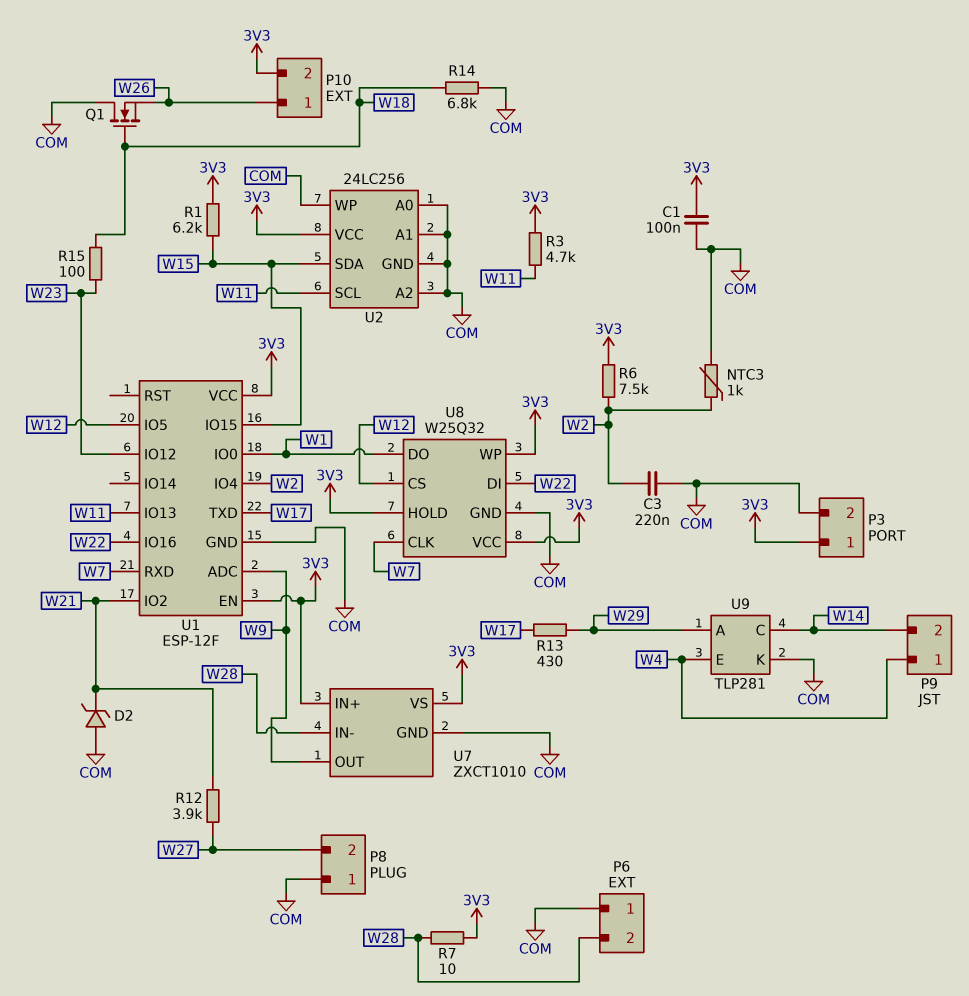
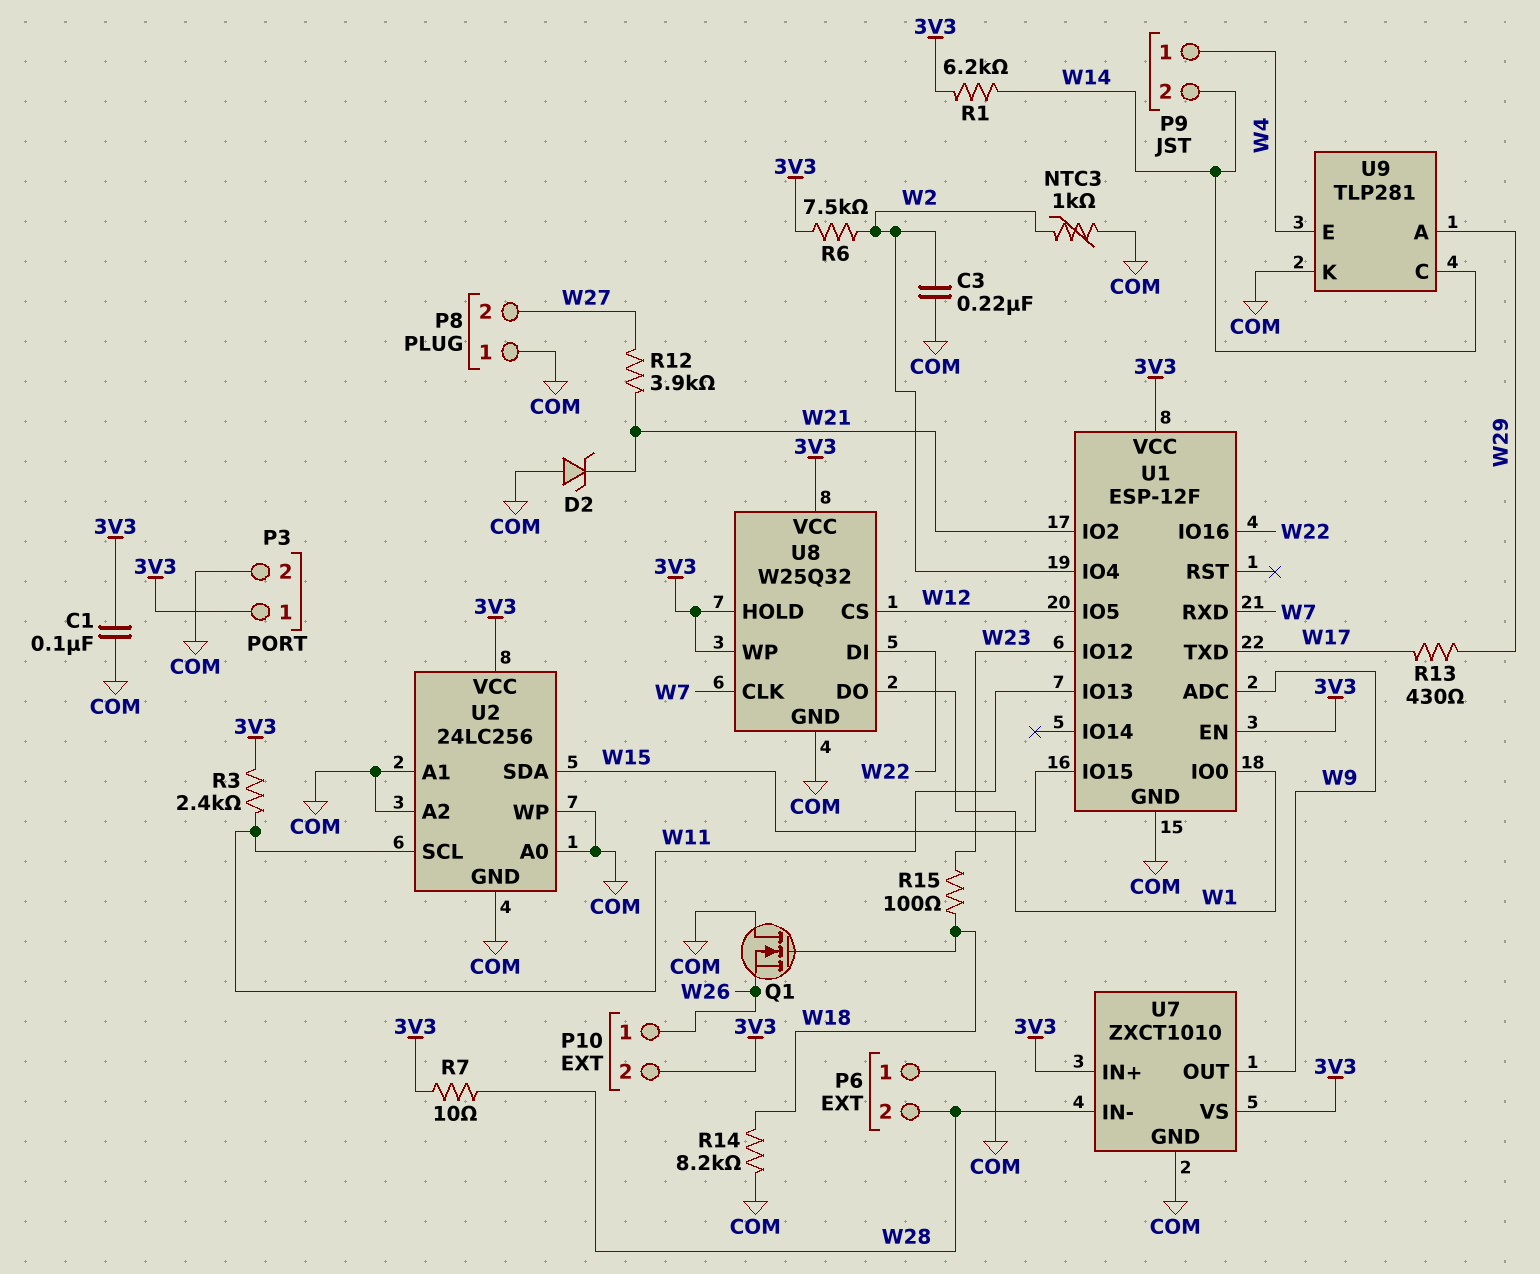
R1: 6.2k (3V3, W15) -> 6.2k (3V3, W14)
R3: 4.7k (3V3, W11) -> 2.4k (3V3, W11)
R14: 6.8k (COM, W18) -> 8.2k (COM, W18)

